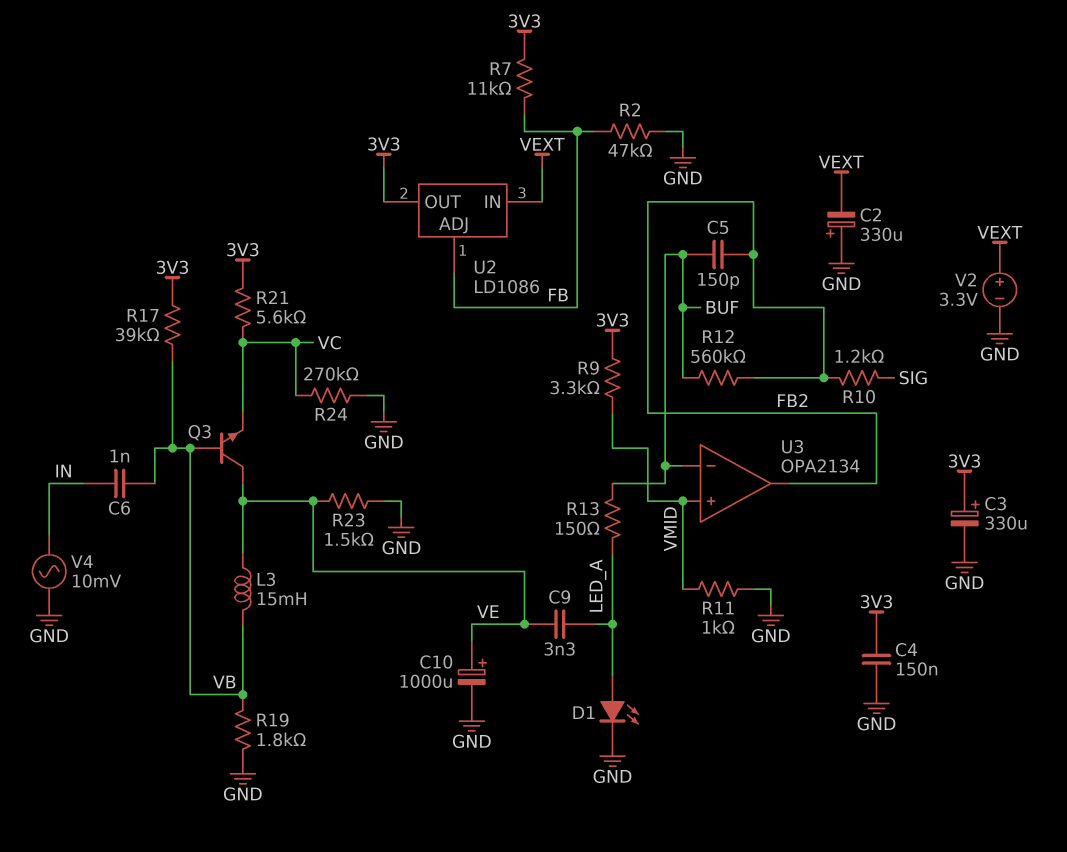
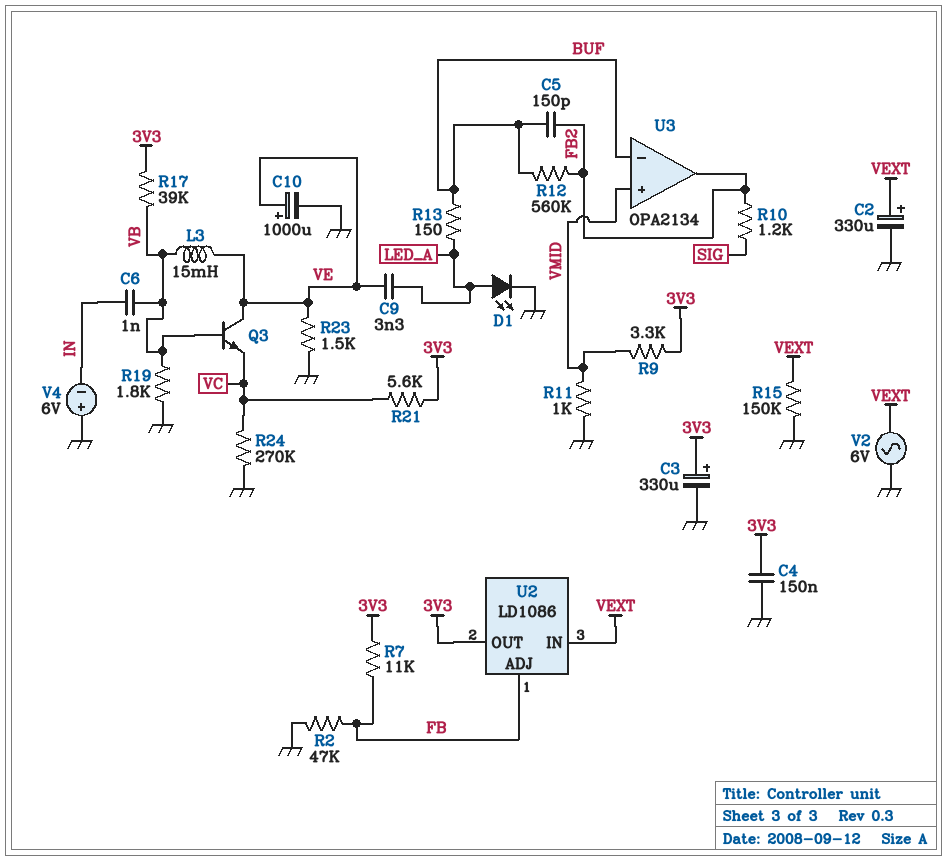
C2: 330uF (plus GND, minus VEXT) -> 330uF (plus VEXT, minus GND)
R15: none -> 150k (GND, VEXT)
V2: 3.3V (plus VEXT, minus GND) -> AC 6V (GND, VEXT)
V4: AC 10mV (GND, IN) -> 6V (plus GND, minus IN)

